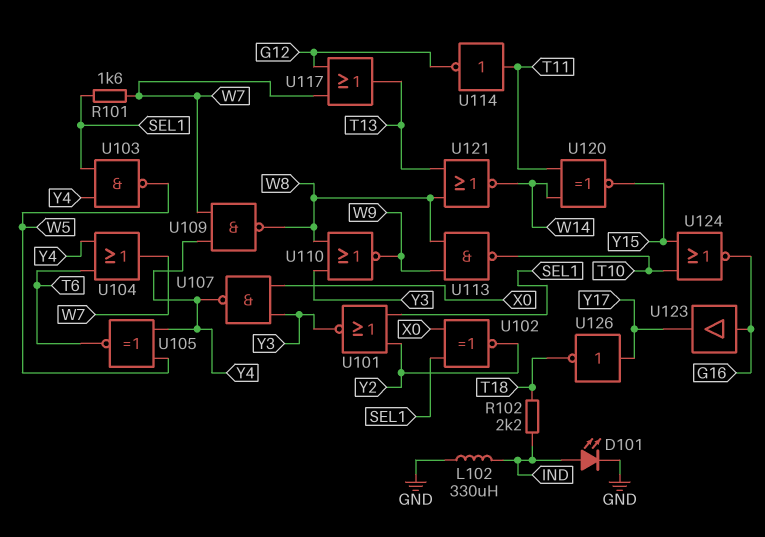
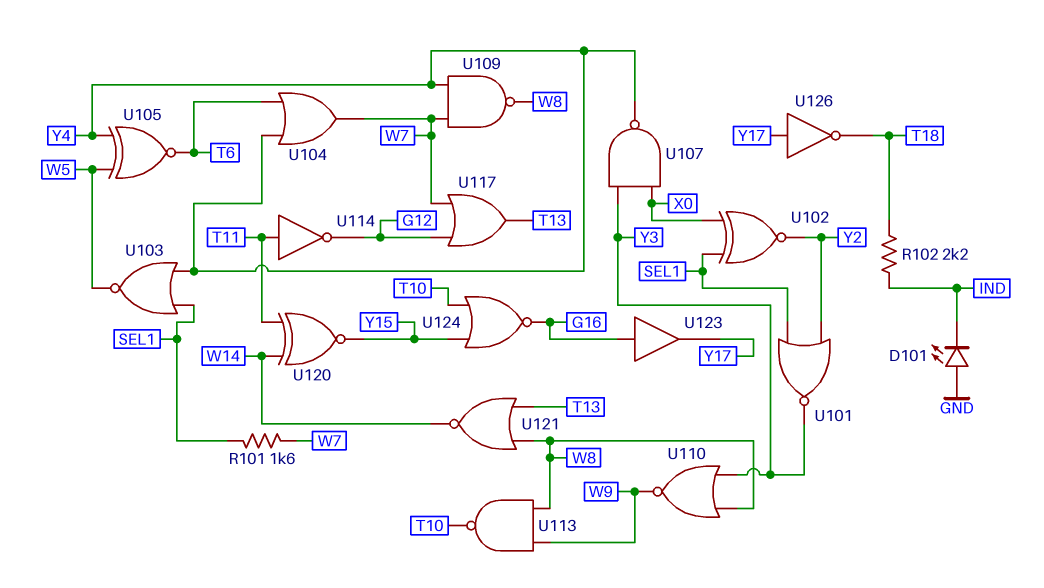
D101: LED (A IND, K GND) -> LED (A GND, K IND)
L102: 330uH (GND, IND) -> none
U103: NAND (in SEL1, in Y4, out W5) -> NOR (in SEL1, in Y4, out W5)

